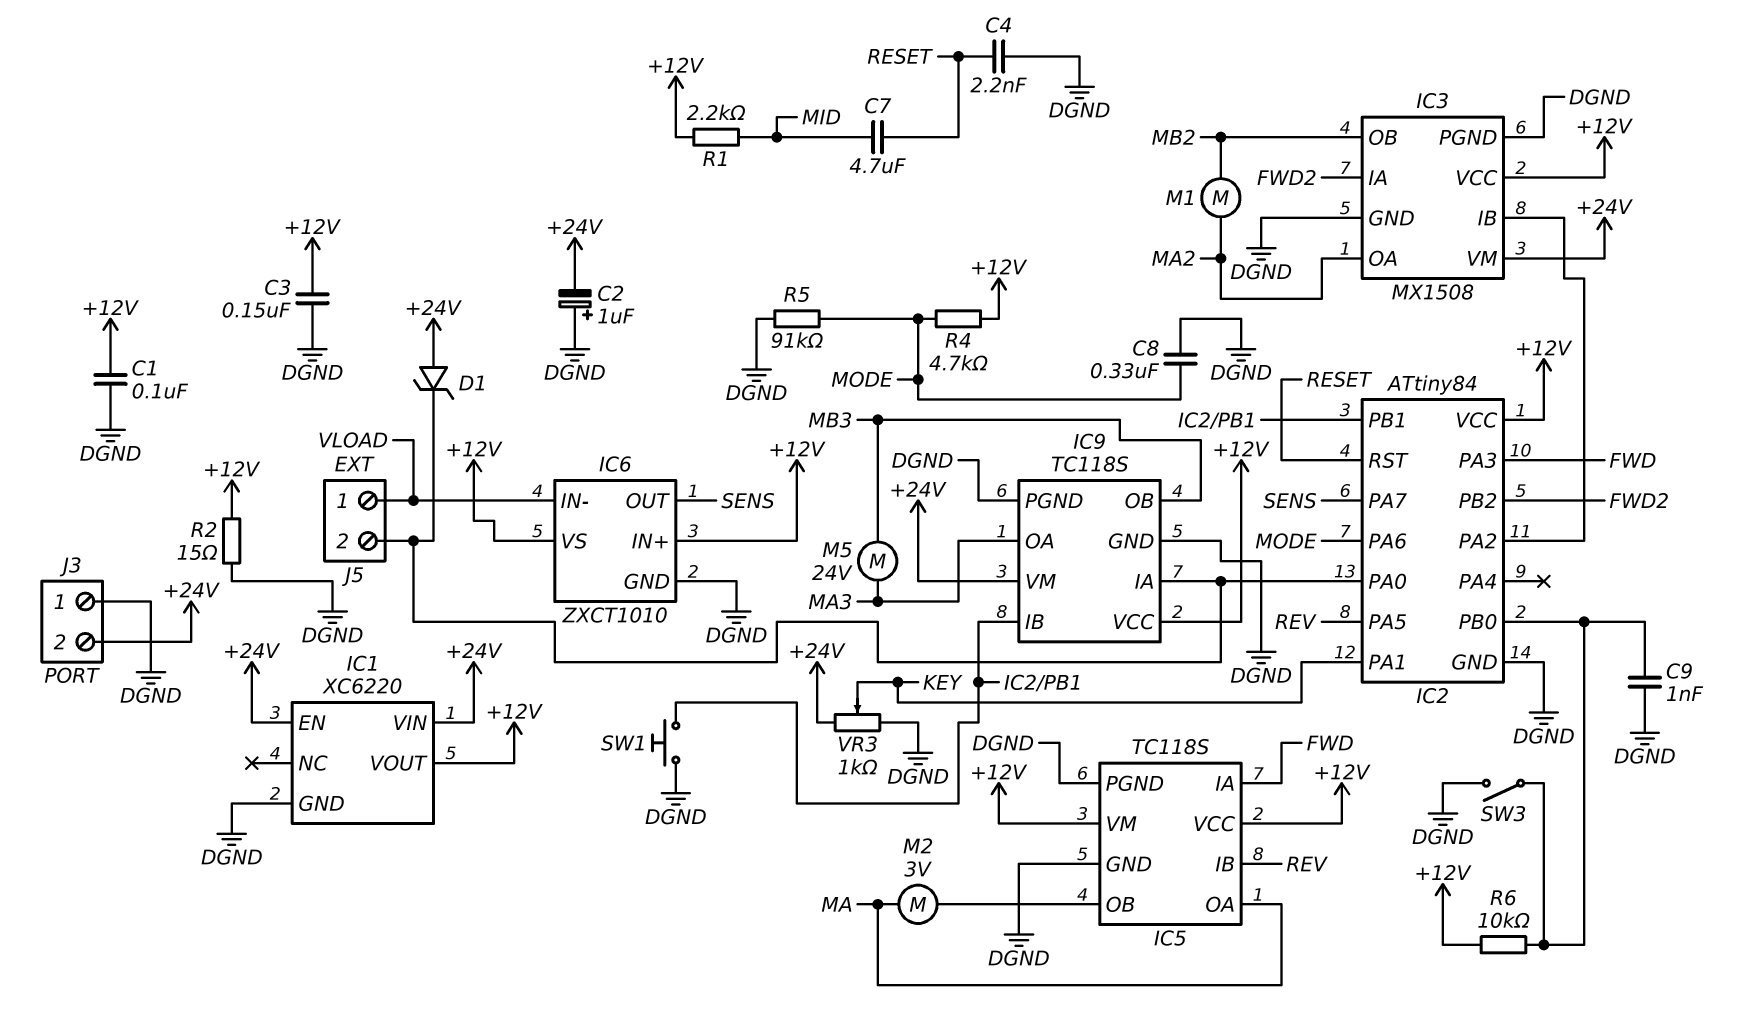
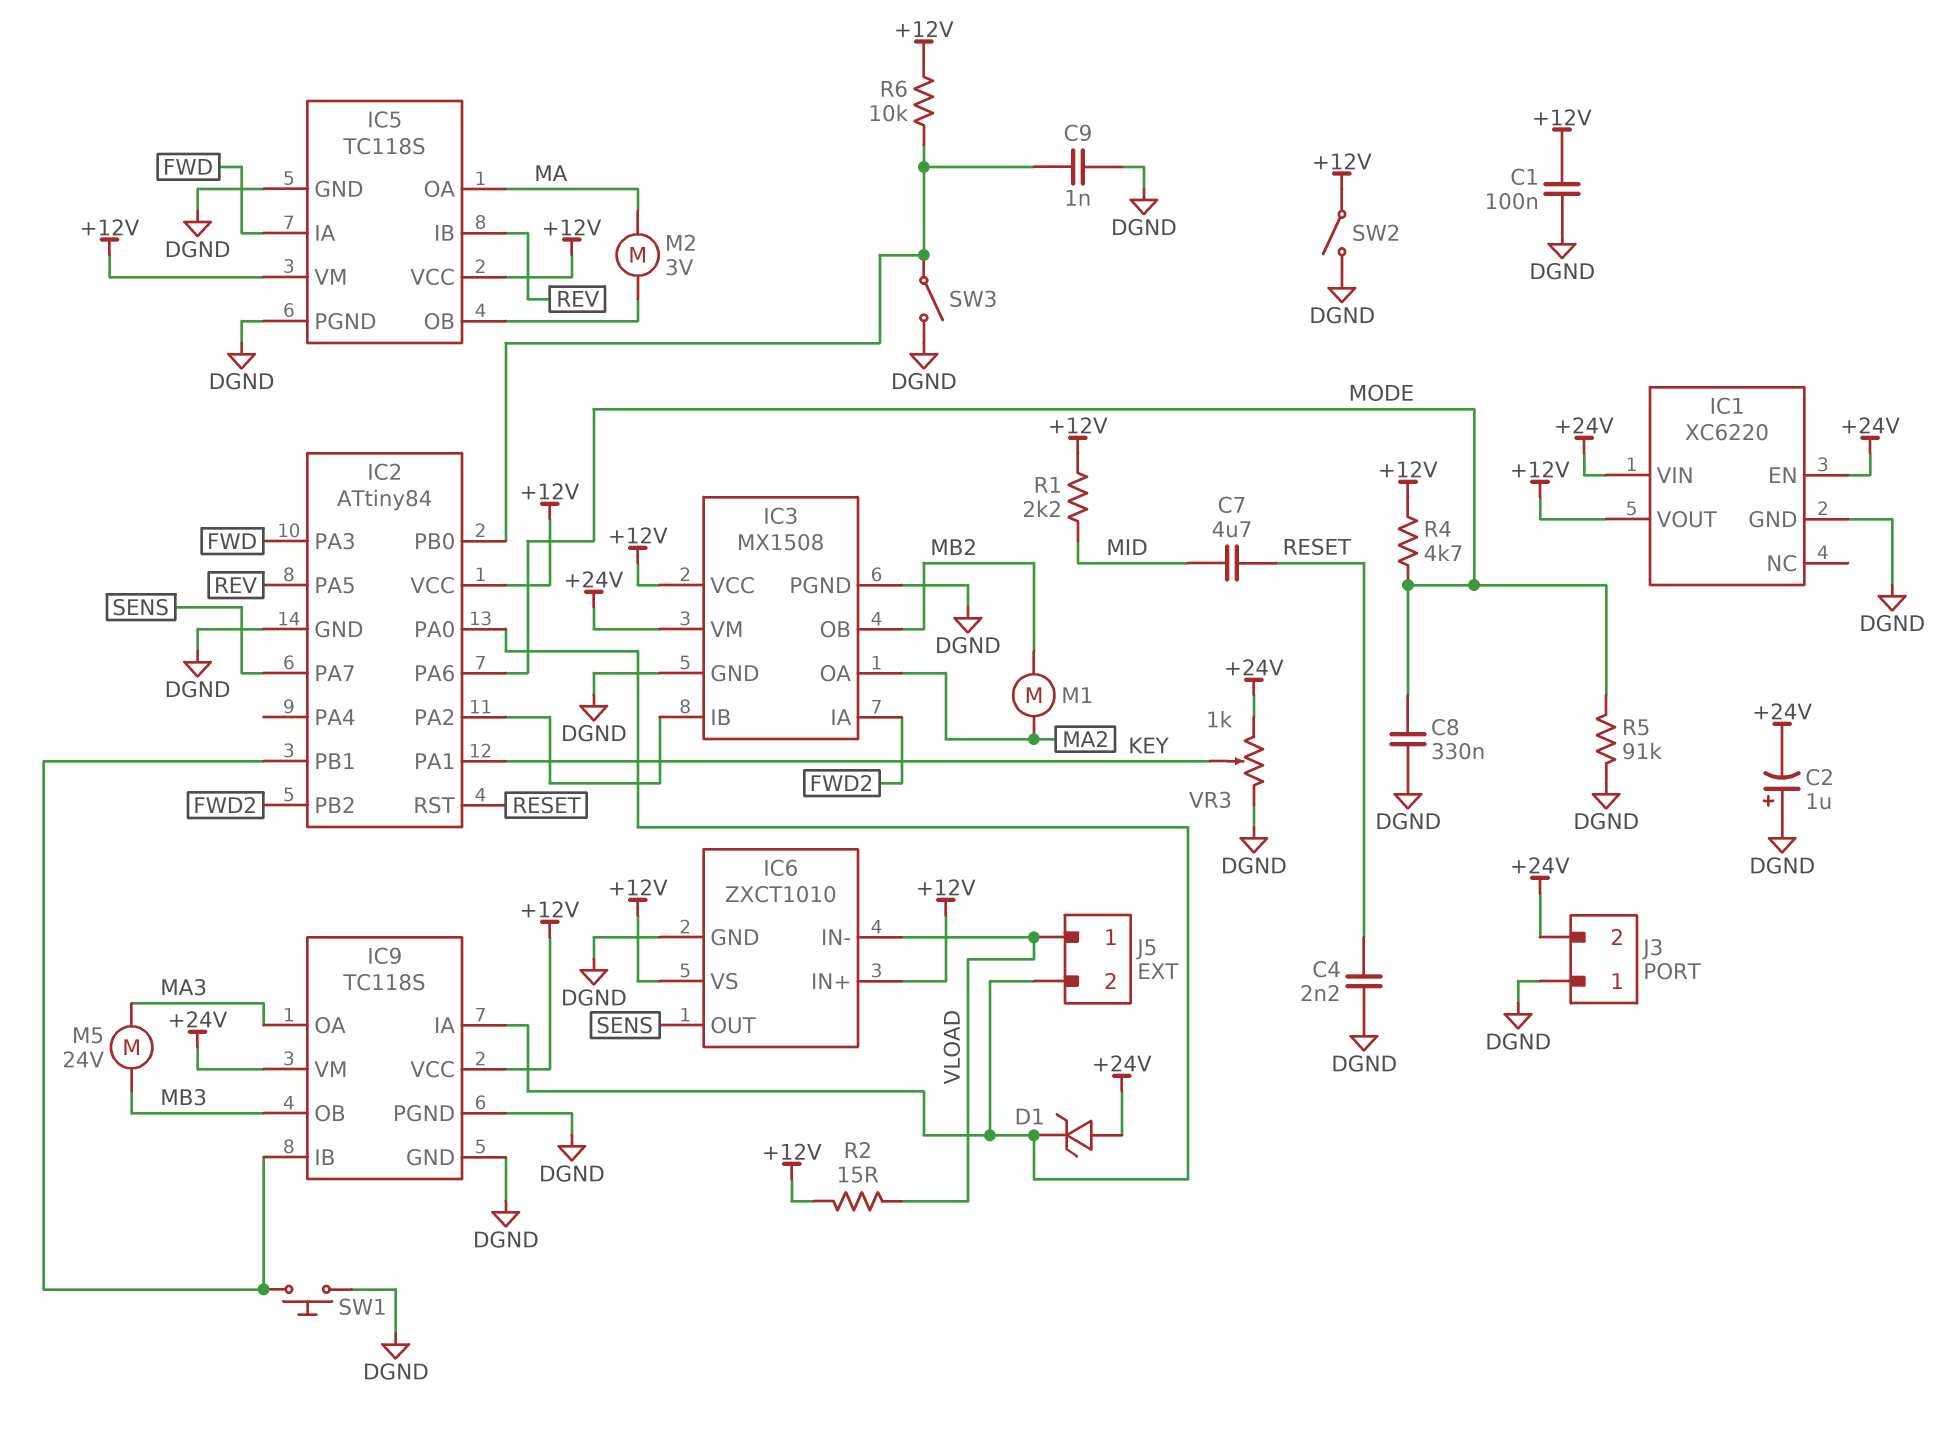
C3: 150nF (+12V, DGND) -> none
R2: 15 (+12V, DGND) -> 15 (+12V, VLOAD)
SW2: none -> switch (+12V, DGND)

